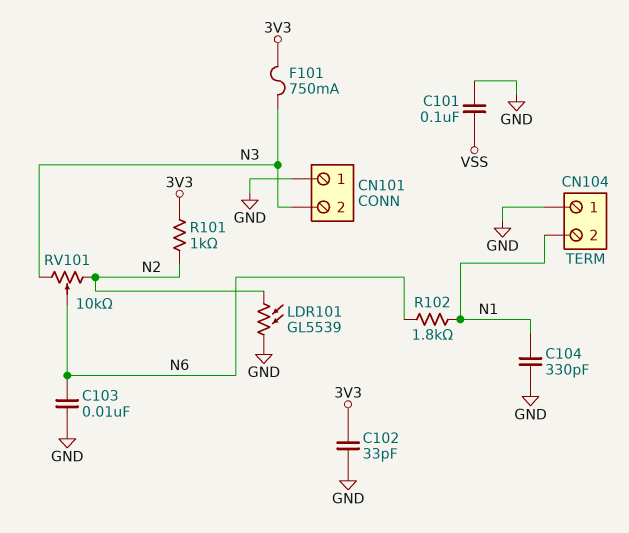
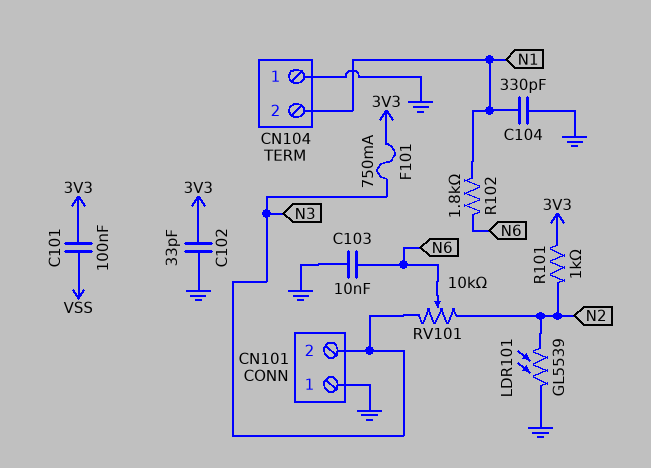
C101: 100nF (GND, VSS) -> 100nF (3V3, VSS)

